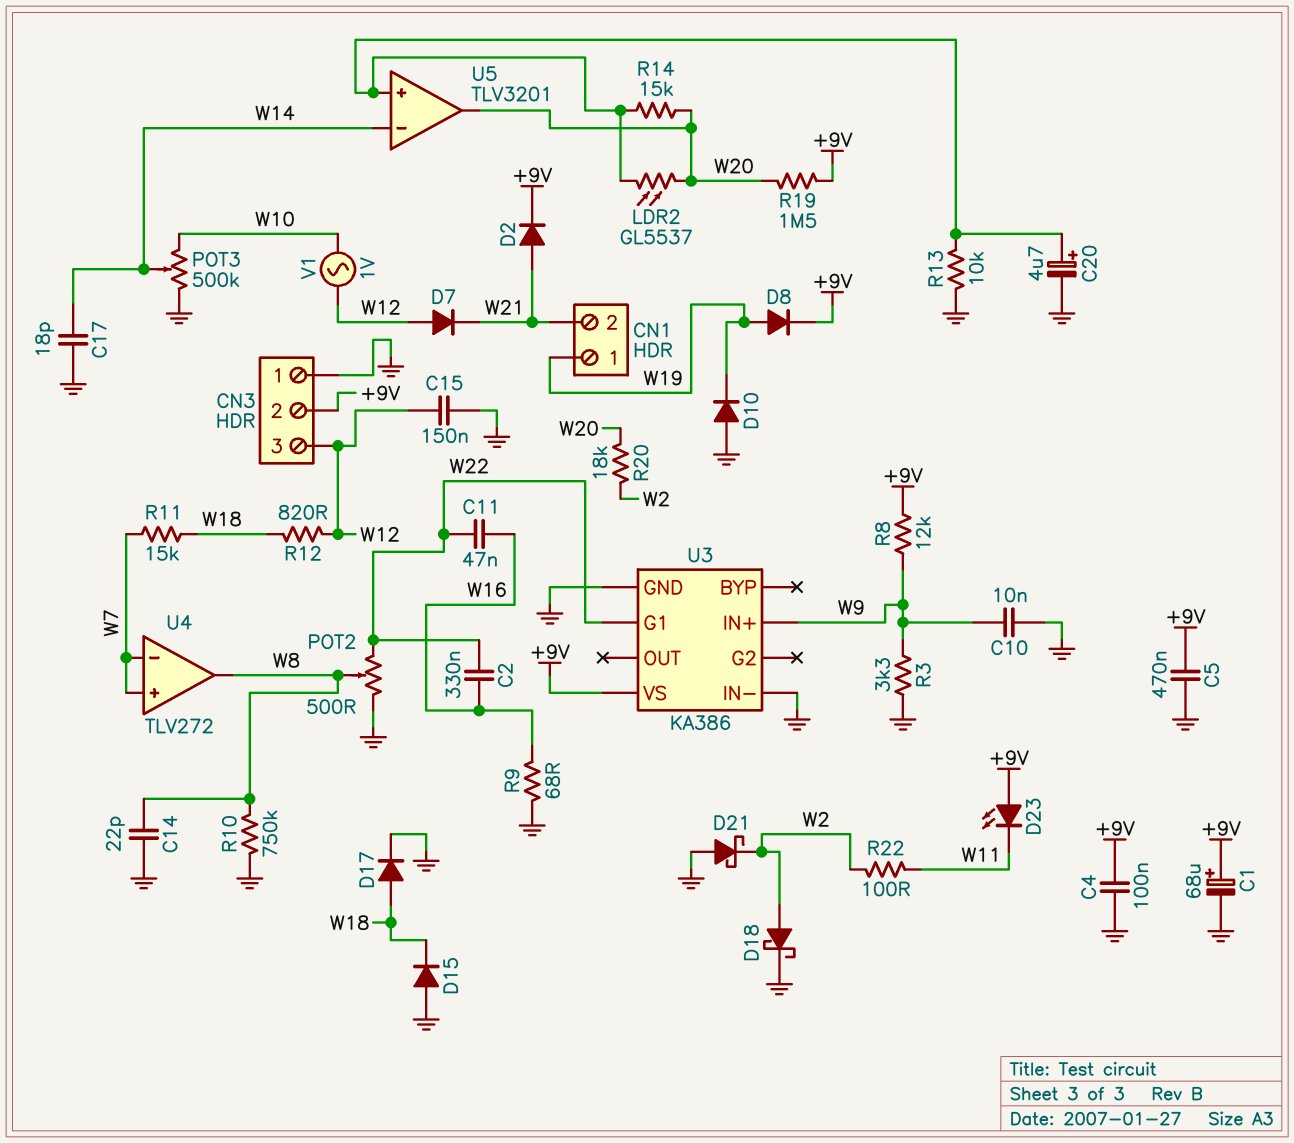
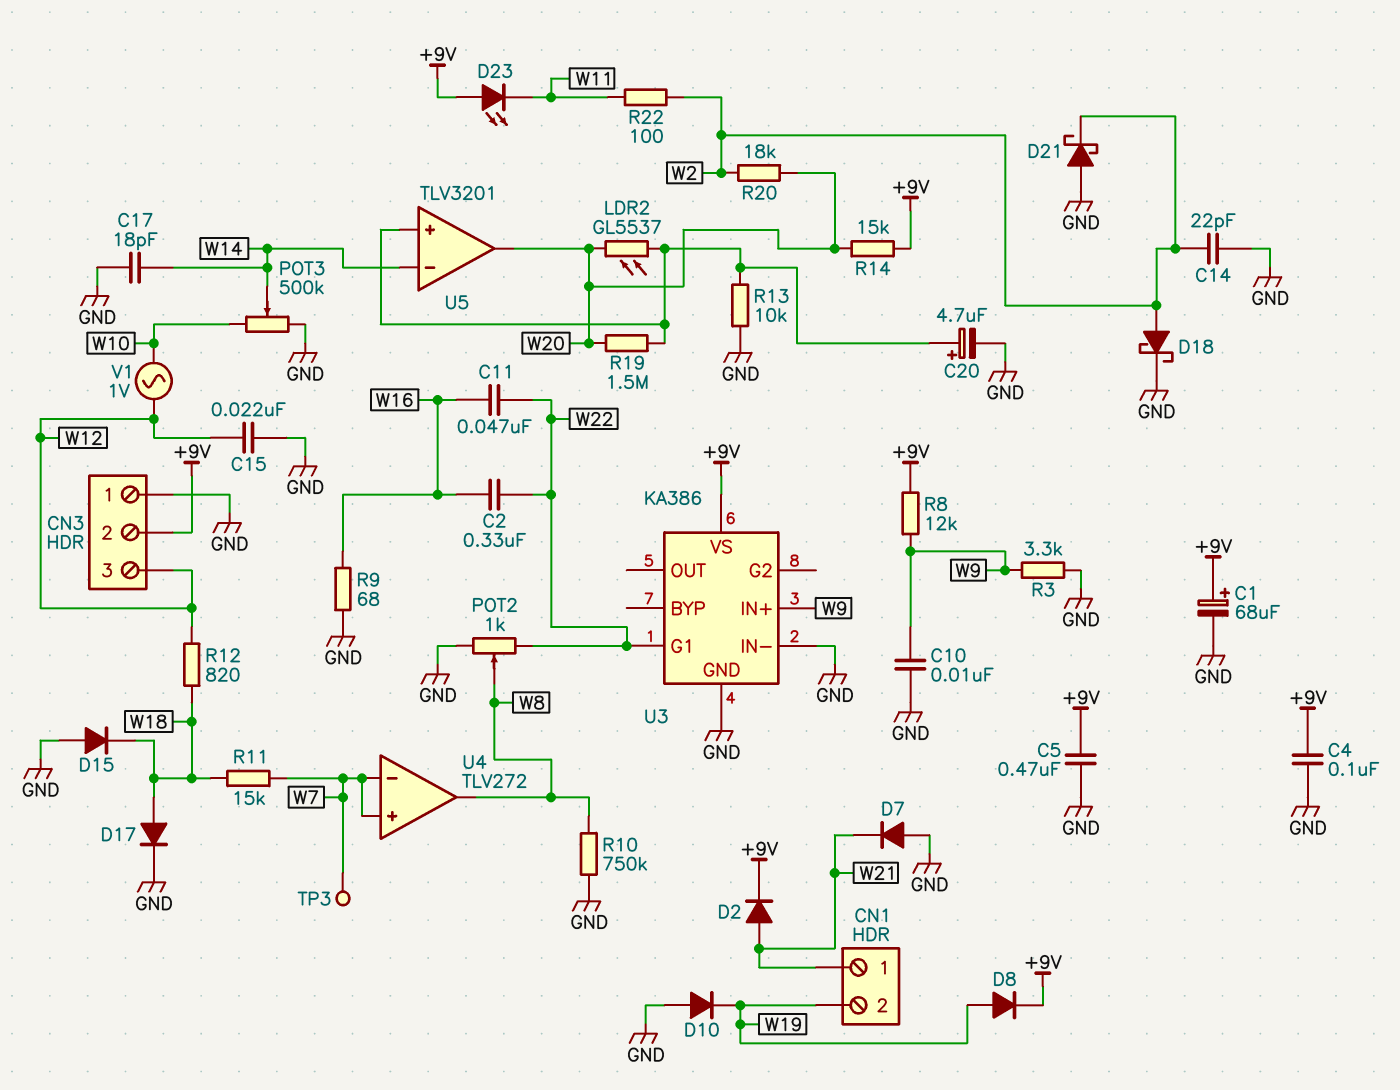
C14: 22pF (GND, W8) -> 22pF (GND, W2)
C15: 150nF (GND, W12) -> 22nF (GND, W12)
CN1 pin 1: W19 -> W21
CN1 pin 2: W21 -> W19
D7: diode (A W12, K W21) -> diode (A GND, K W21)
POT2: 500 (GND, W22, wiper W8) -> 1k (GND, W22, wiper W8)
R14: 15k (U5/in+, W20) -> 15k (+9V, W20)
R19: 1.5M (+9V, W20) -> 1.5M (U5/in+, W20)
TP3: none -> test point (W7)

